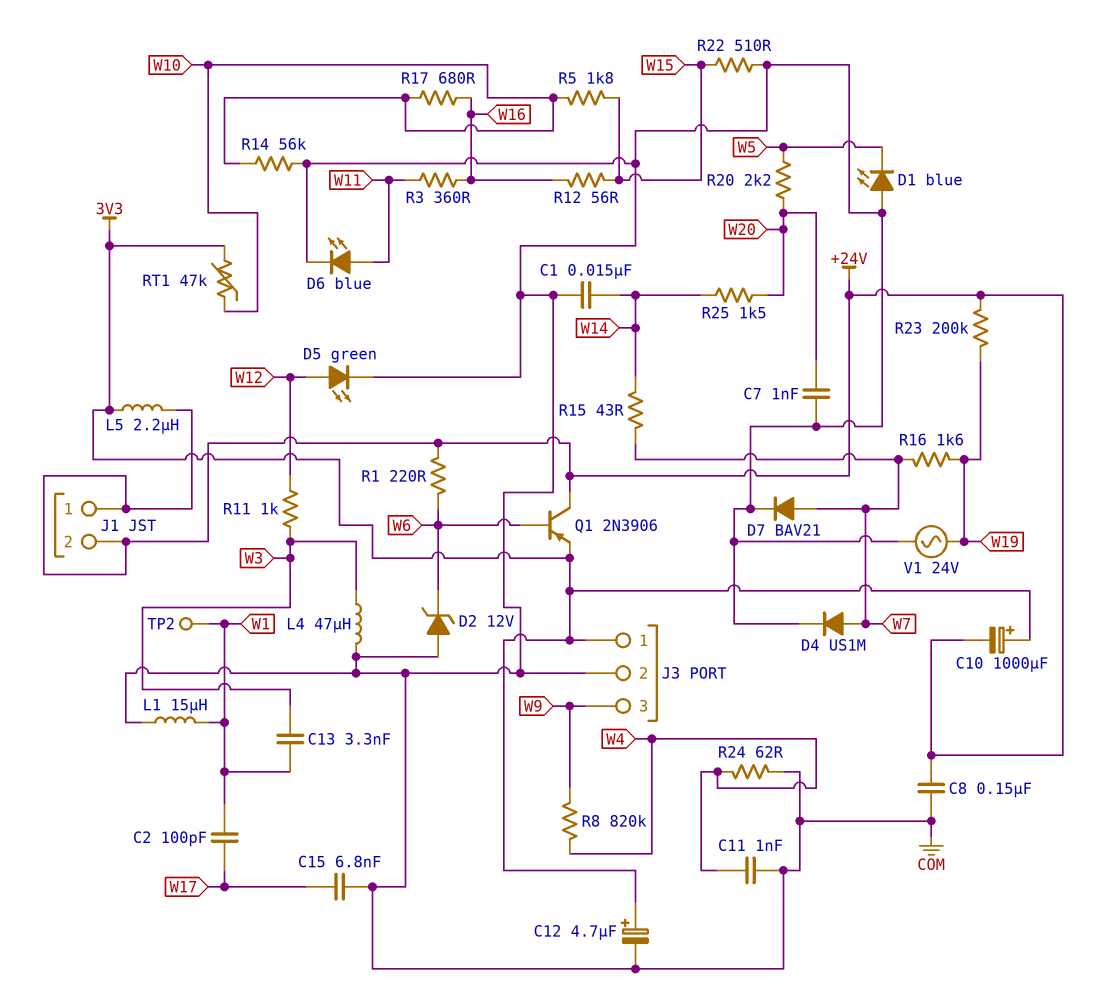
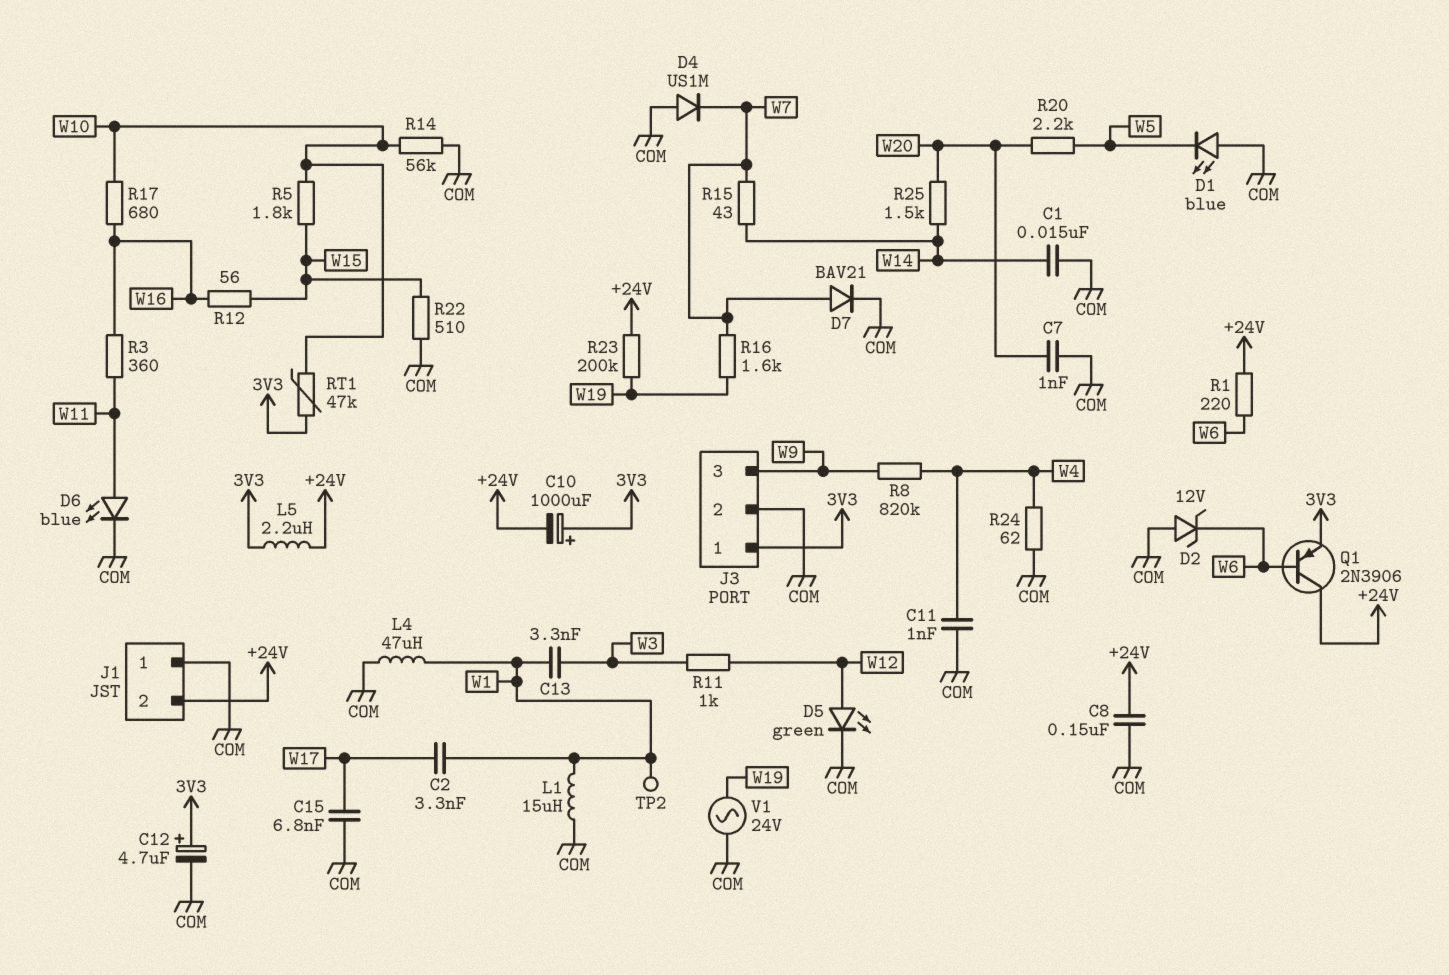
C2: 100pF (W1, W17) -> 3.3nF (W1, W17)
D4: diode US1M (A W7, K COM) -> diode US1M (A COM, K W7)
J1 pin 1: +24V -> COM
L4: 47uH (COM, W3) -> 47uH (COM, W1)

